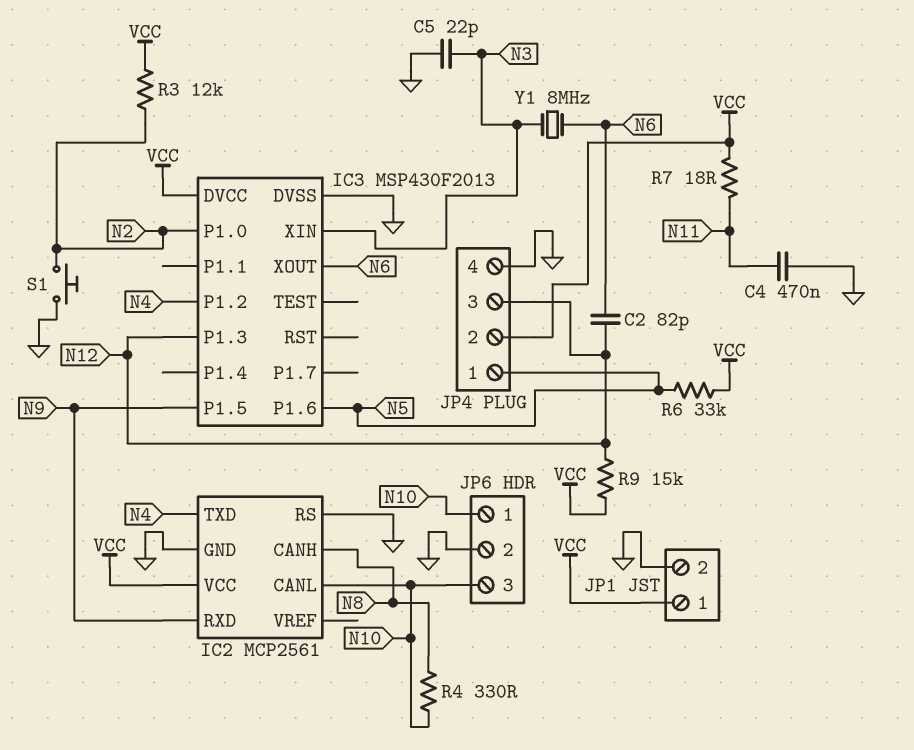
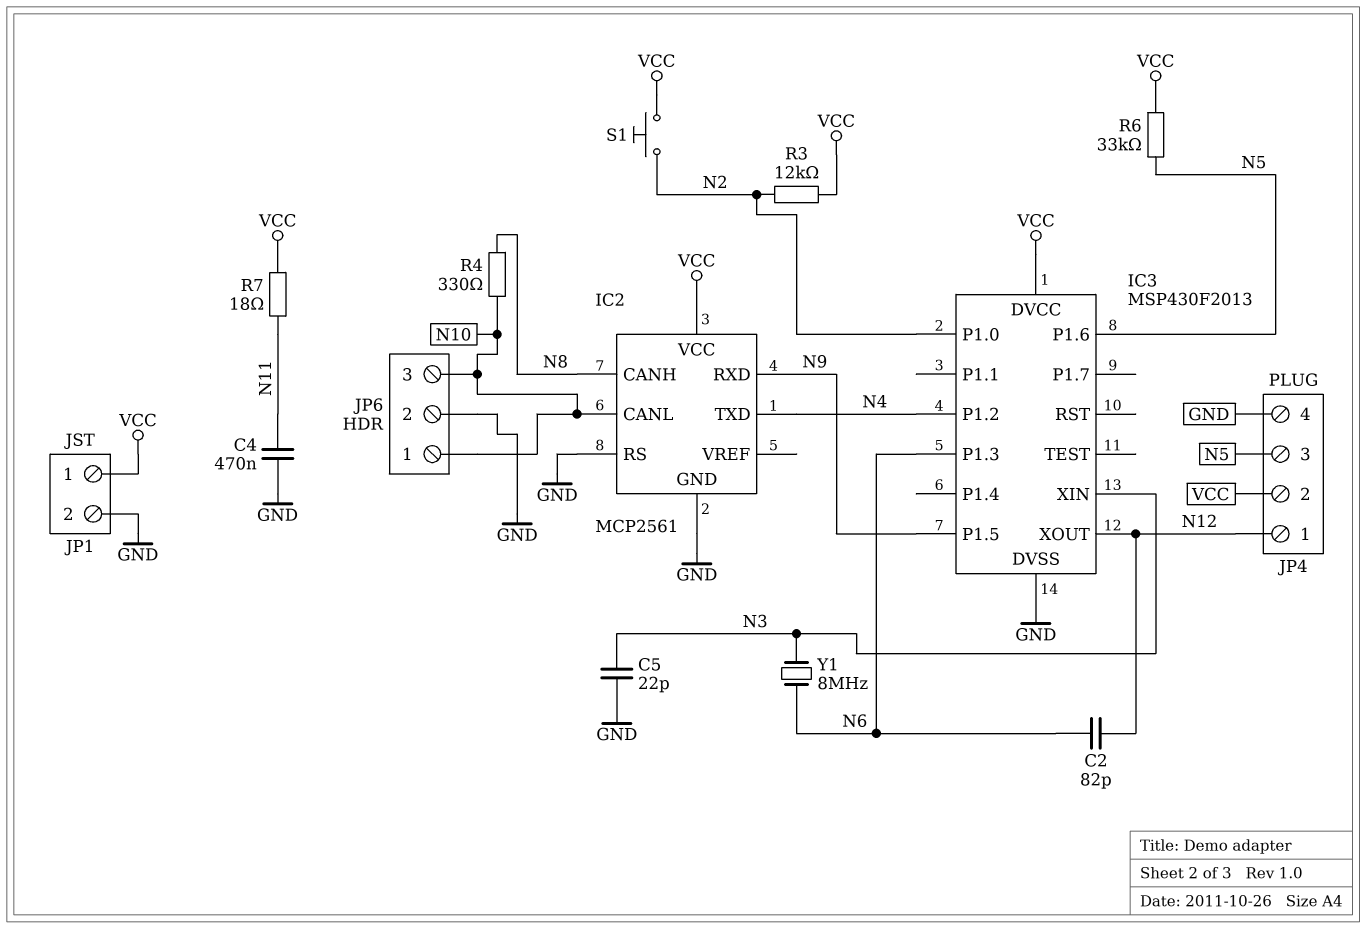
IC3 pin P1.3: N12 -> N6
IC3 pin XOUT: N6 -> N12
JP4 pin 1: N5 -> N12
JP4 pin 3: N12 -> N5
R9: 15k (N12, VCC) -> none
S1: button (GND, N2) -> button (N2, VCC)

